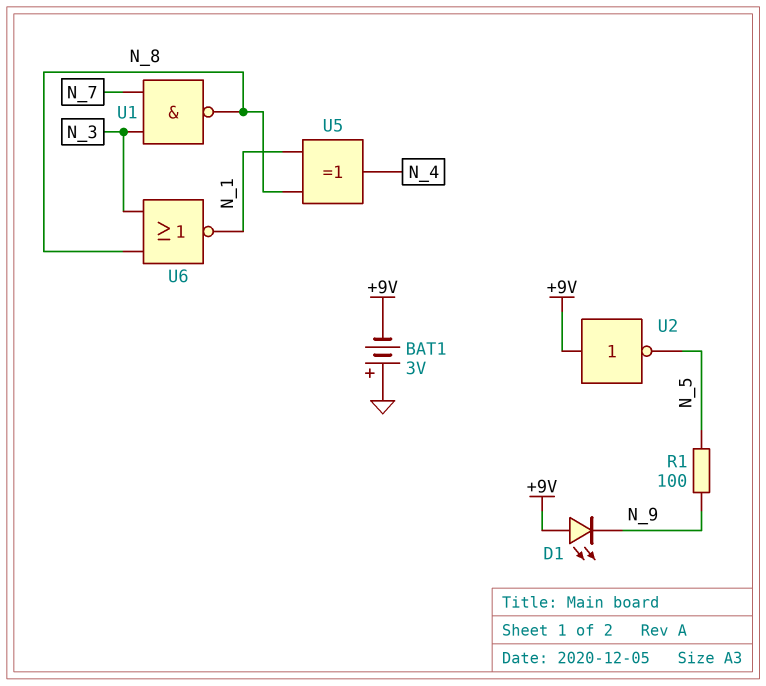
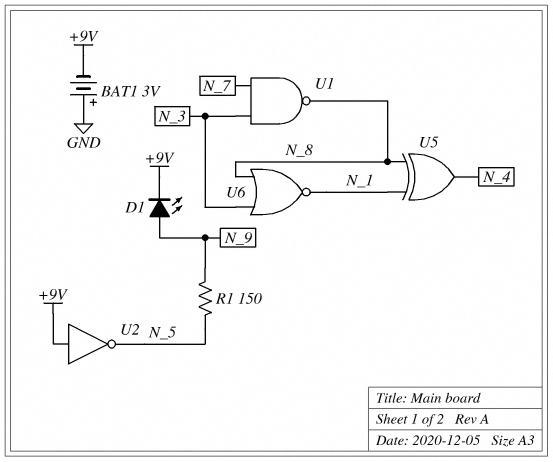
D1: LED (A +9V, K N_9) -> LED (A N_9, K +9V)
R1: 100 (N_5, N_9) -> 150 (N_5, N_9)

